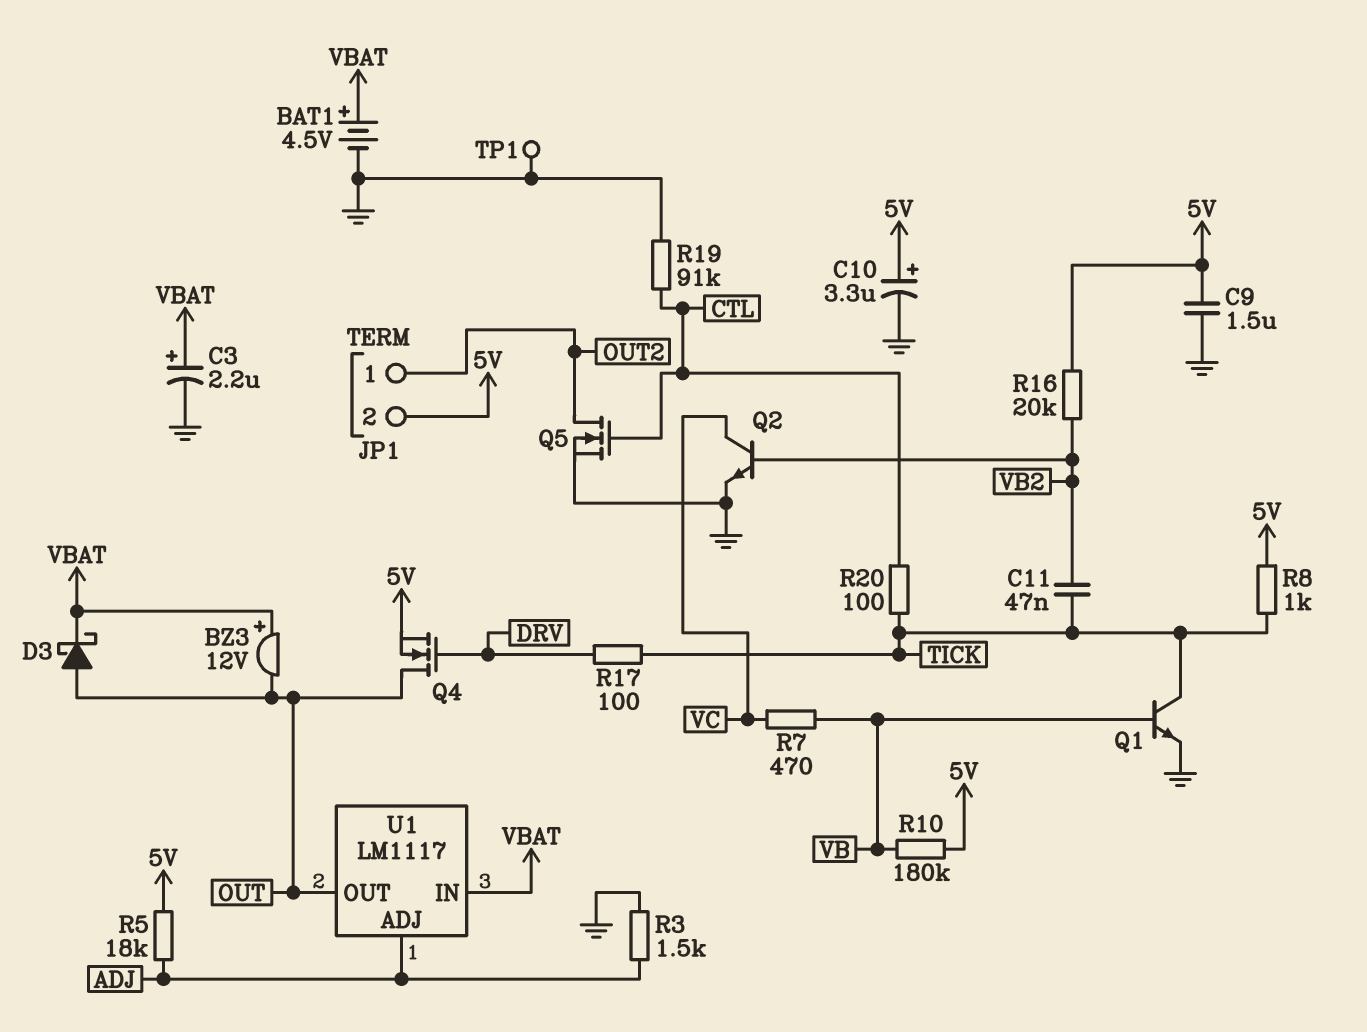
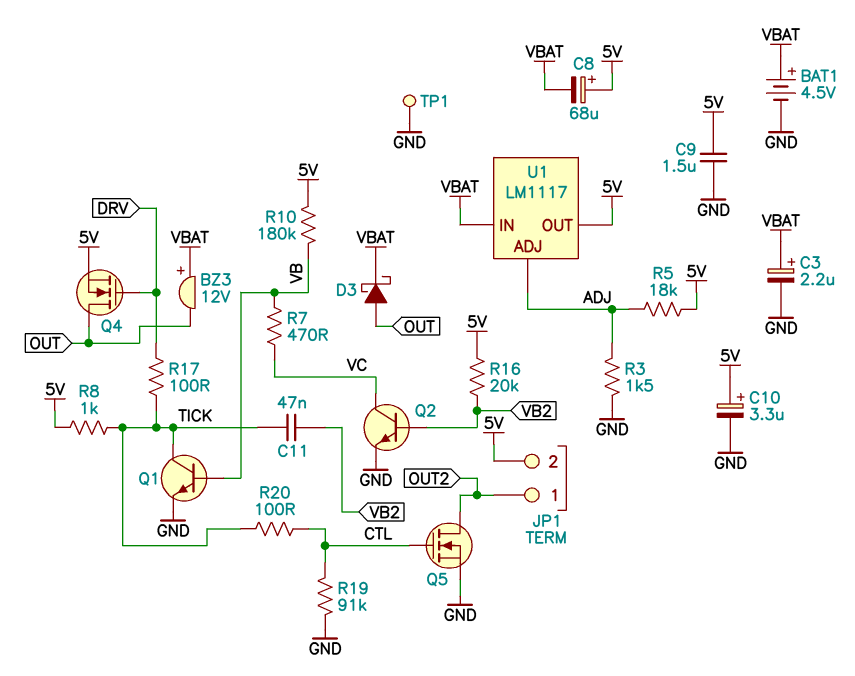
C8: none -> 68uF (plus 5V, minus VBAT)
U1 pin OUT: OUT -> 5V

